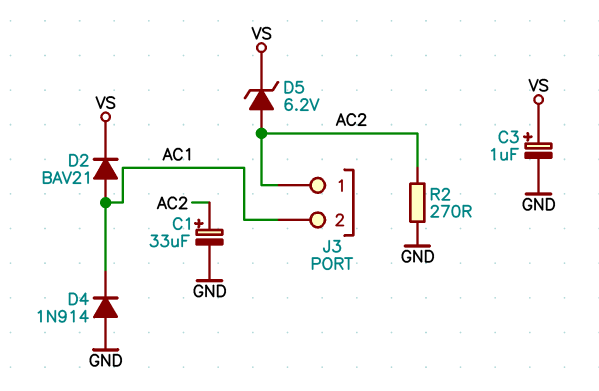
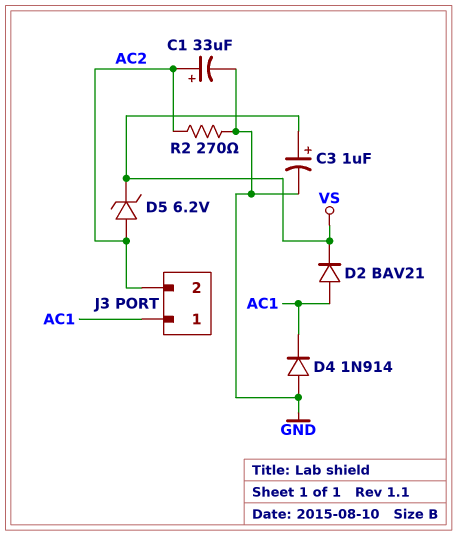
J3 pin 1: AC2 -> AC1
J3 pin 2: AC1 -> AC2

